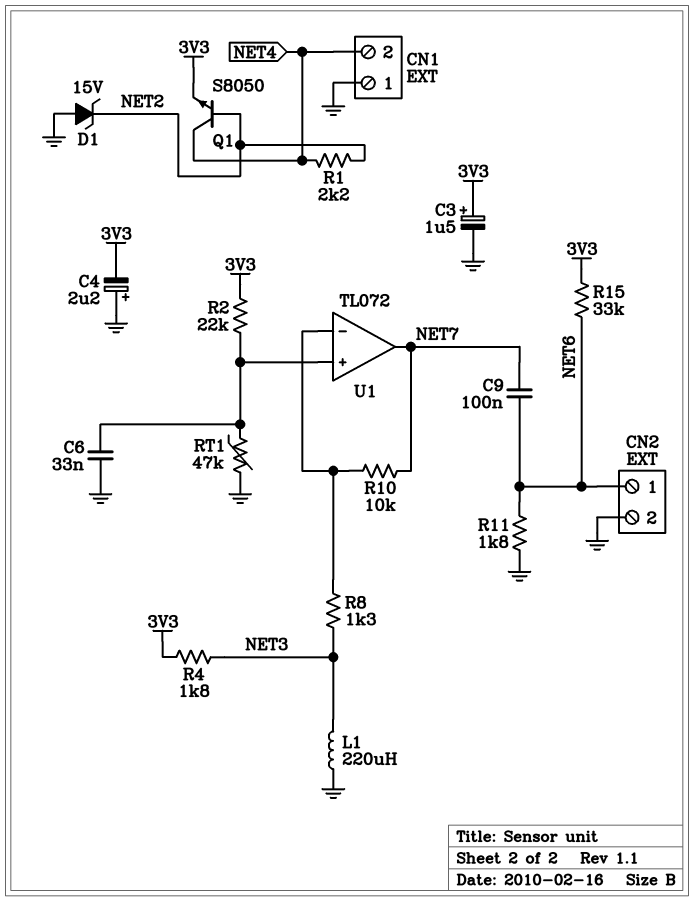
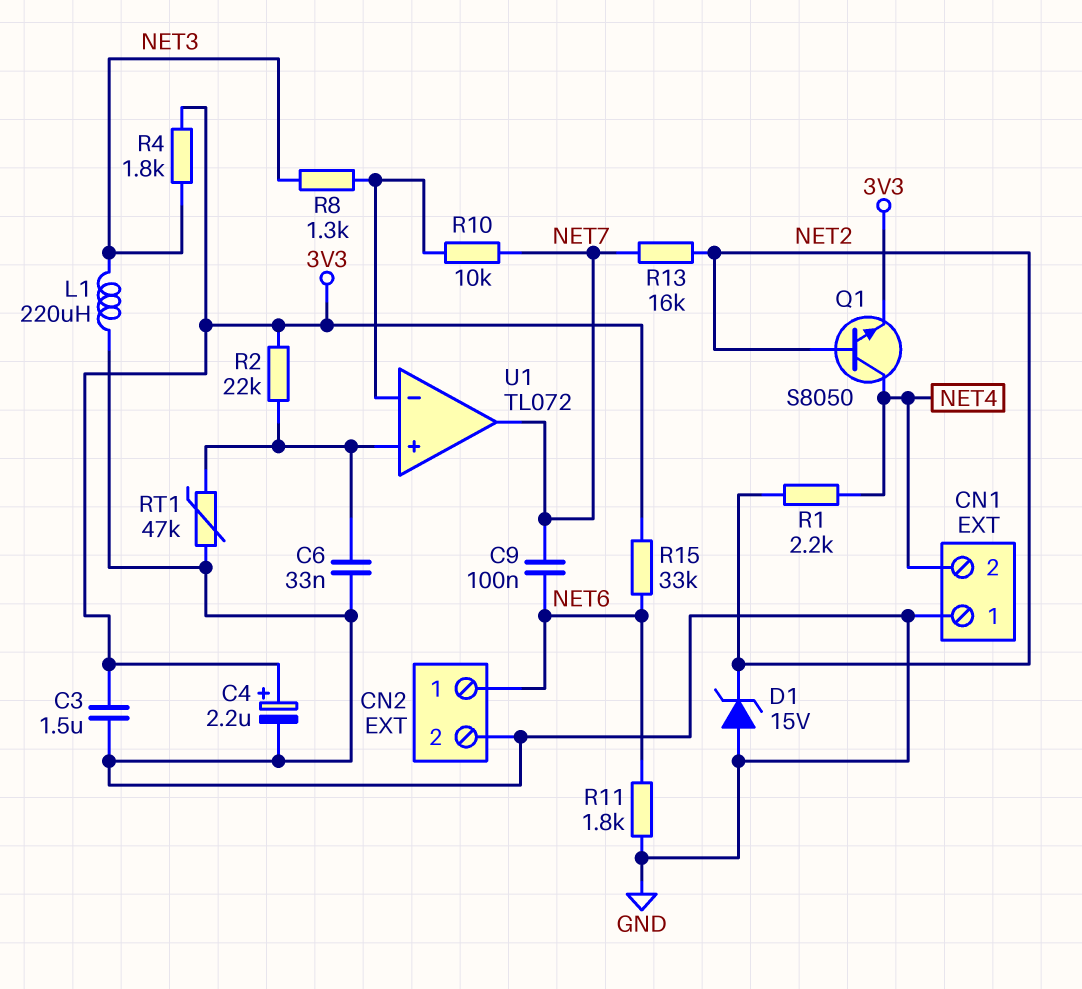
C3: 1.5uF (plus 3V3, minus GND) -> 1.5uF (3V3, GND)
C4: 2.2uF (plus GND, minus 3V3) -> 2.2uF (plus 3V3, minus GND)
R13: none -> 16k (NET2, NET7)

